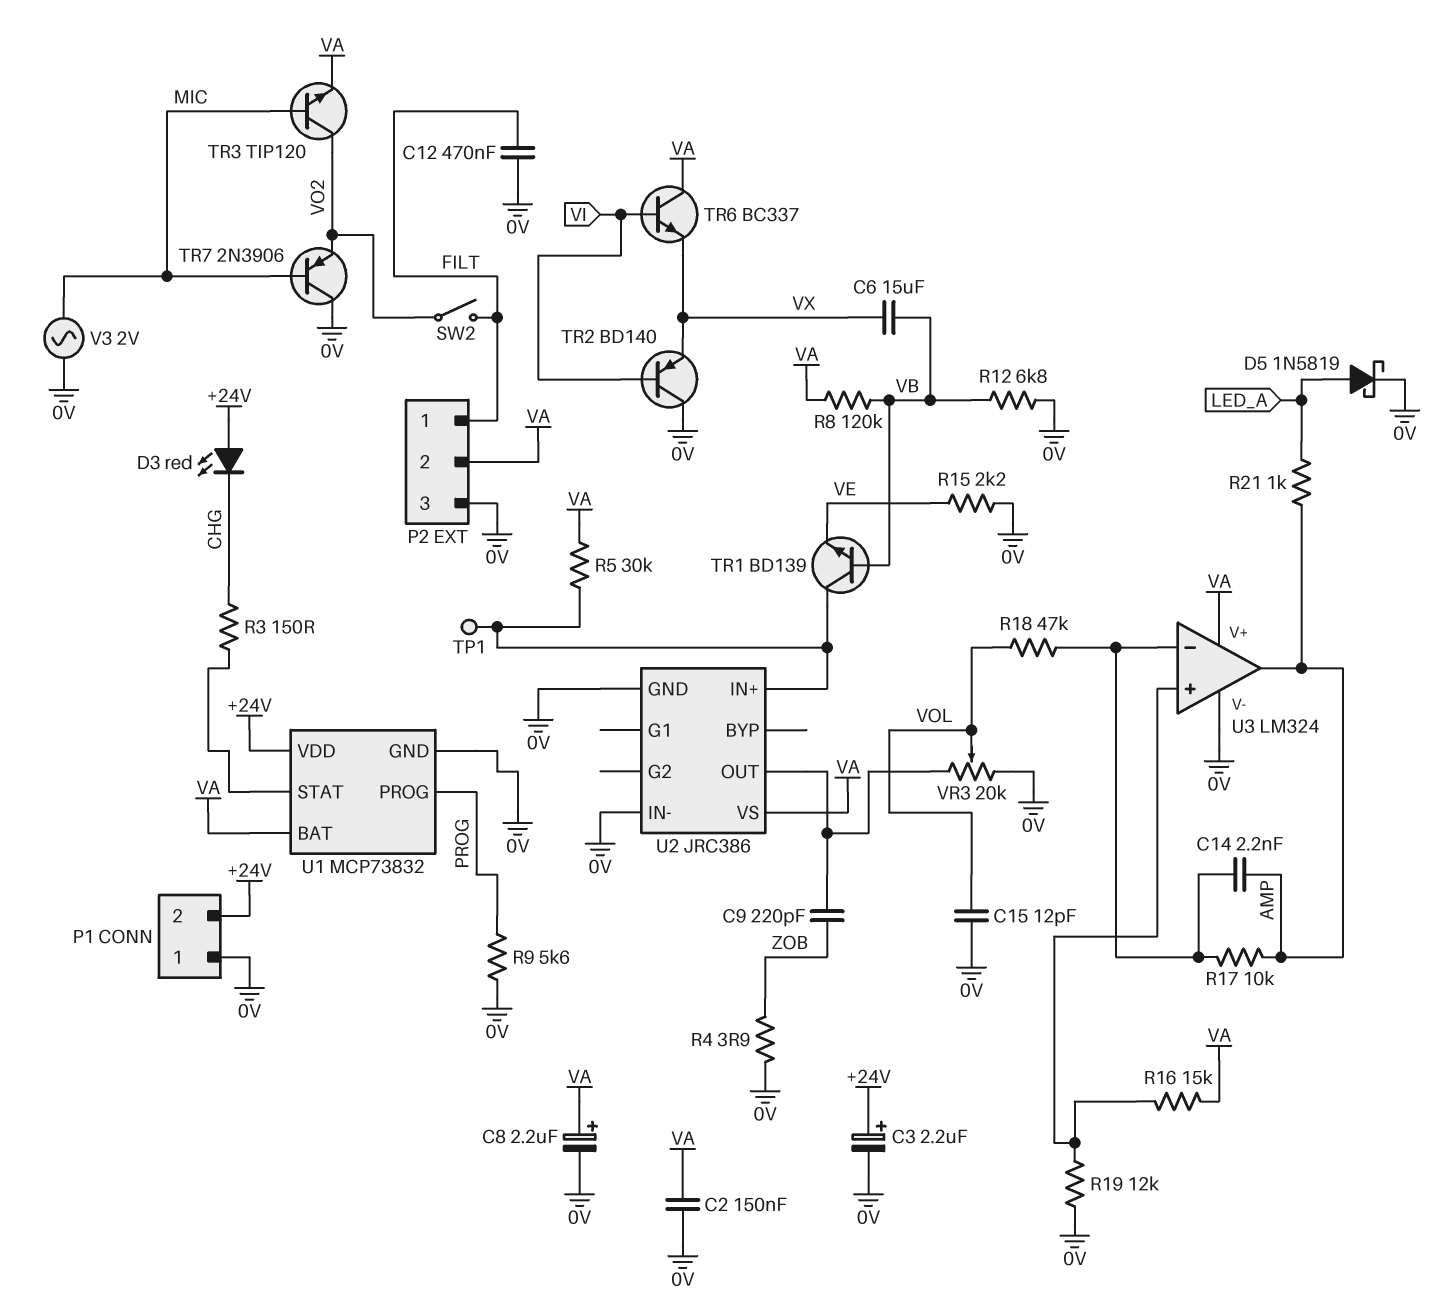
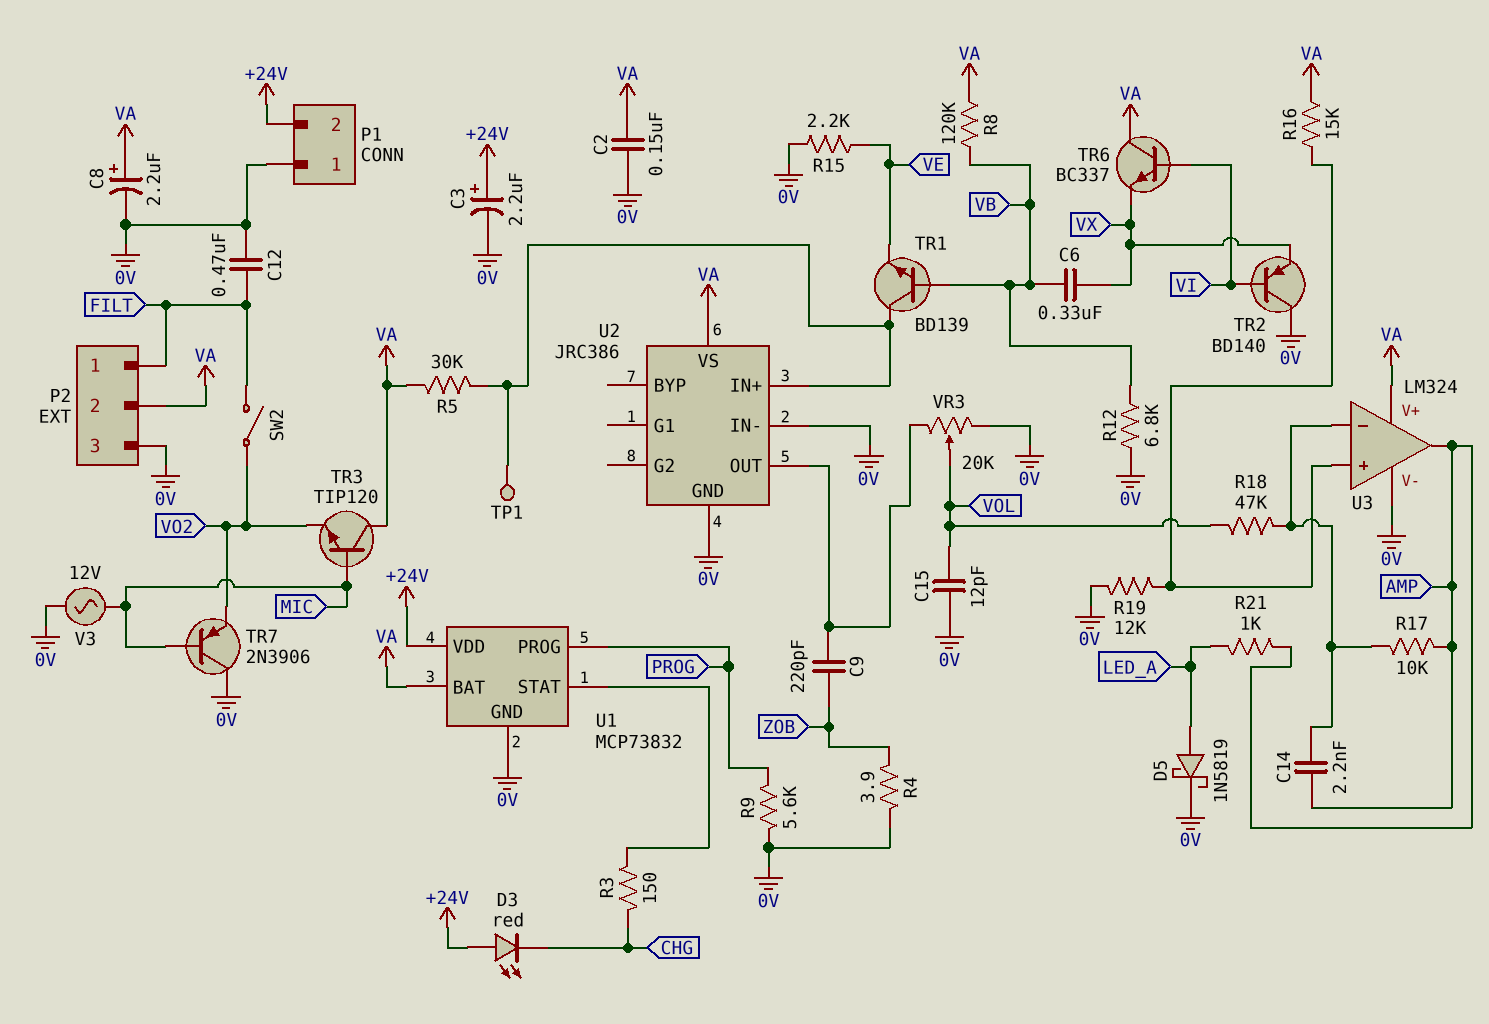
C6: 15uF (VB, VX) -> 330nF (VB, VX)
TR3: NPN TIP120 (B MIC, C VO2, E VA) -> NPN TIP120 (B MIC, C VA, E VO2)
V3: AC 2V (0V, MIC) -> AC 12V (0V, MIC)

